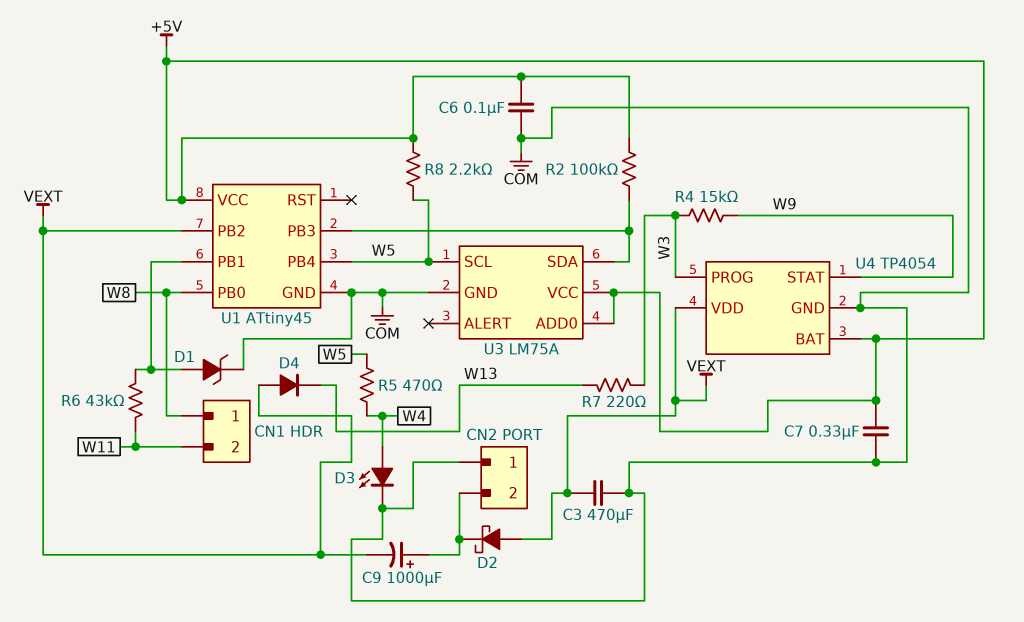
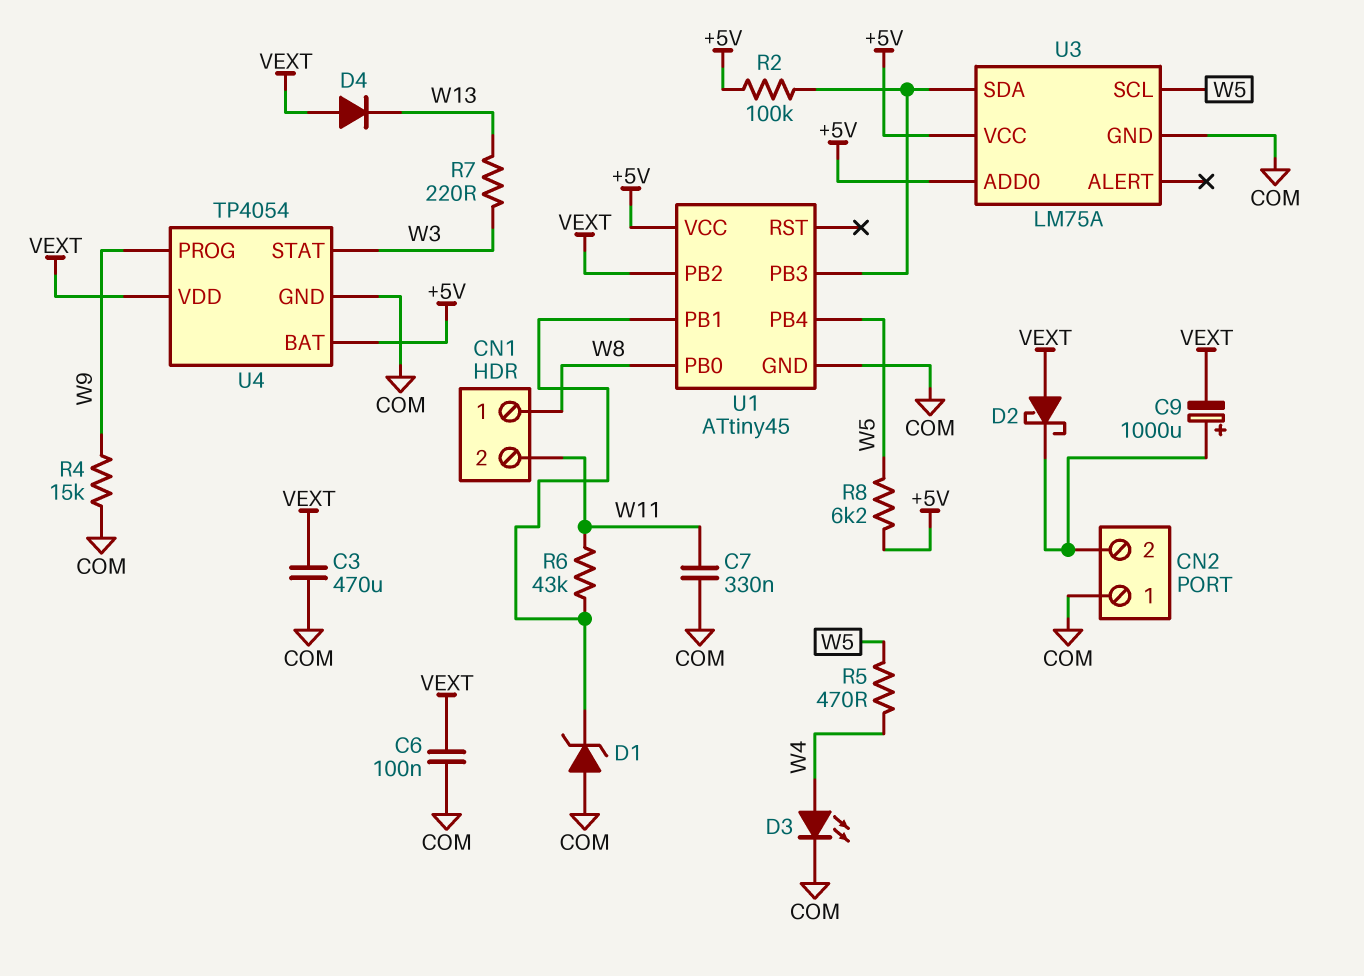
C6: 100nF (+5V, COM) -> 100nF (COM, VEXT)
C7: 330nF (+5V, COM) -> 330nF (COM, W11)
D1: zener (A U1/PB1, K COM) -> zener (A COM, K U1/PB1)
R4: 15k (W3, W9) -> 15k (COM, W9)
R8: 2.2k (+5V, W5) -> 6.2k (+5V, W5)
U4 pin PROG: W3 -> W9
U4 pin STAT: W9 -> W3

